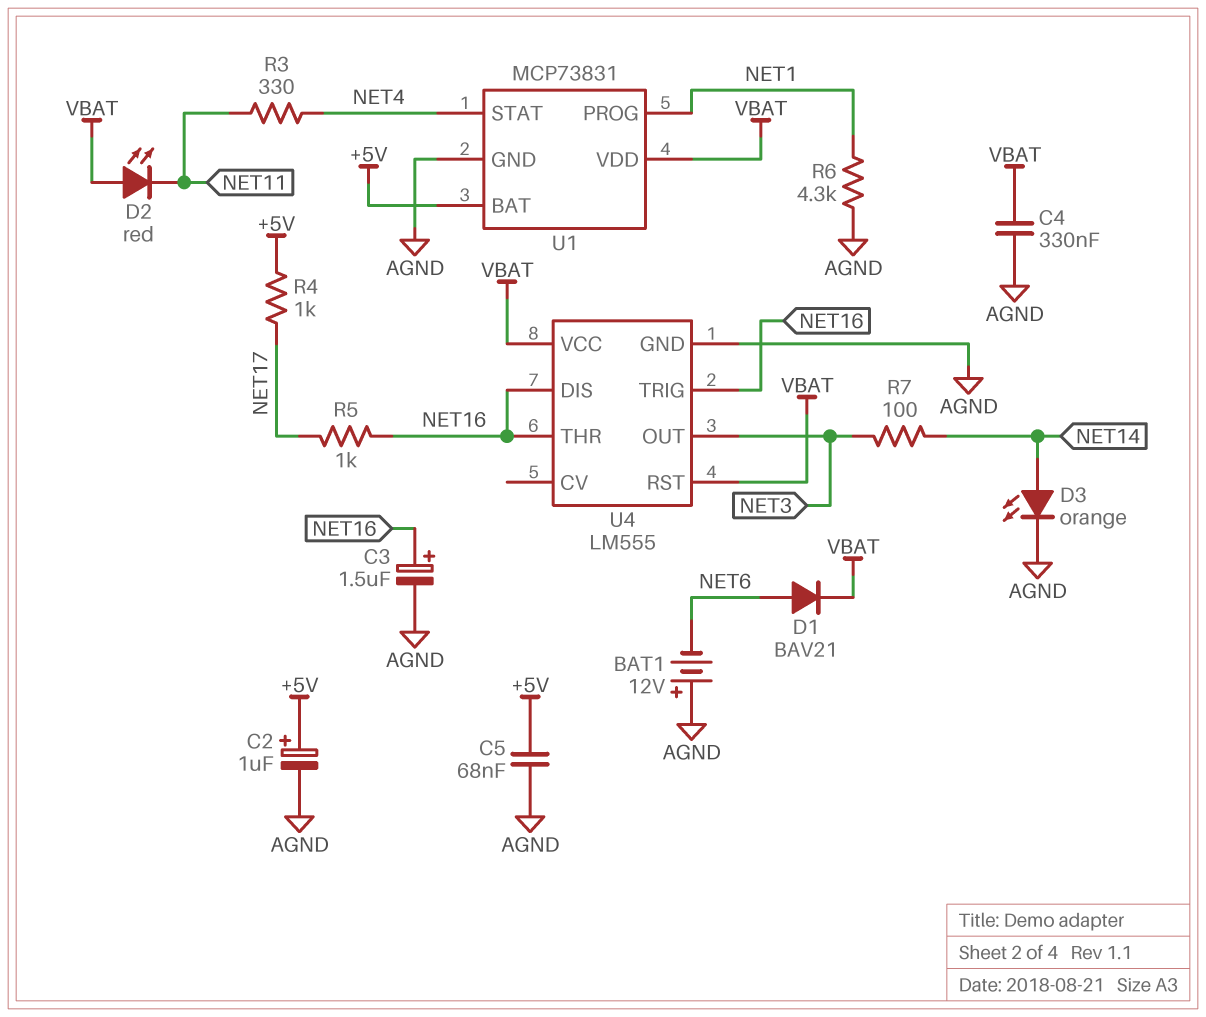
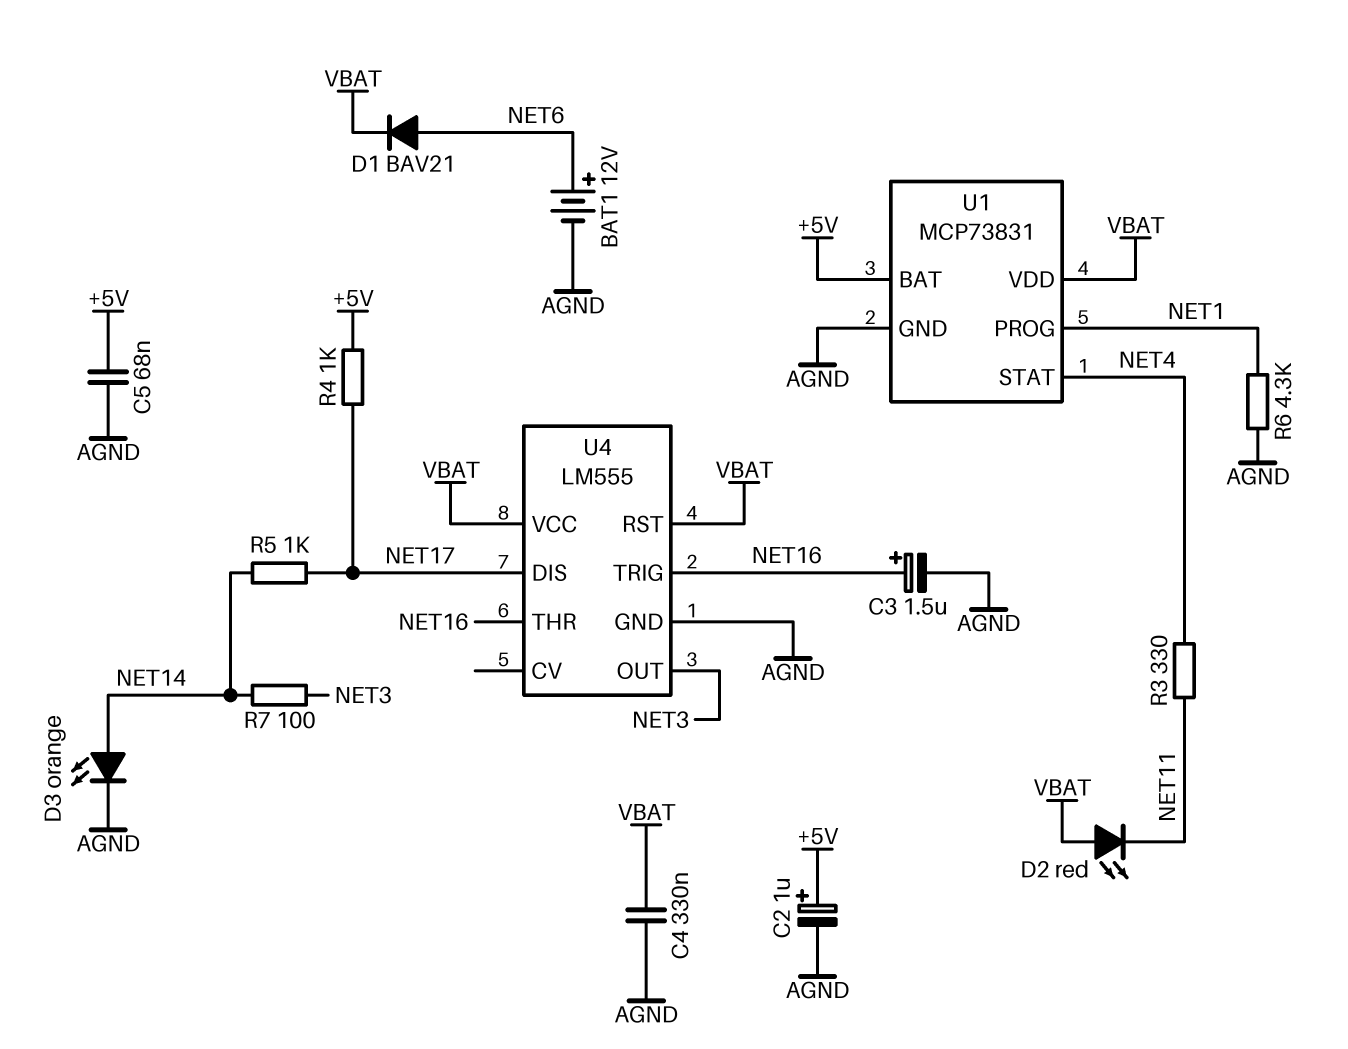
BAT1: 12V (plus AGND, minus NET6) -> 12V (plus NET6, minus AGND)
R5: 1k (NET16, NET17) -> 1k (NET14, NET17)
U4 pin DIS: NET16 -> NET17

